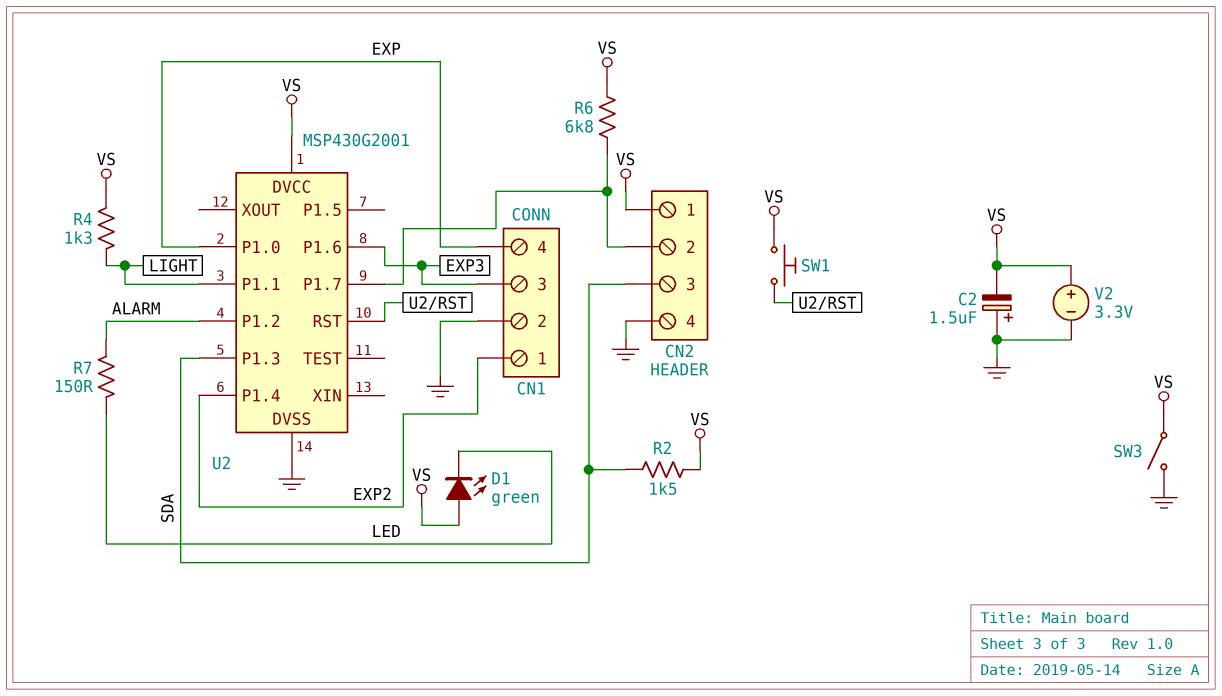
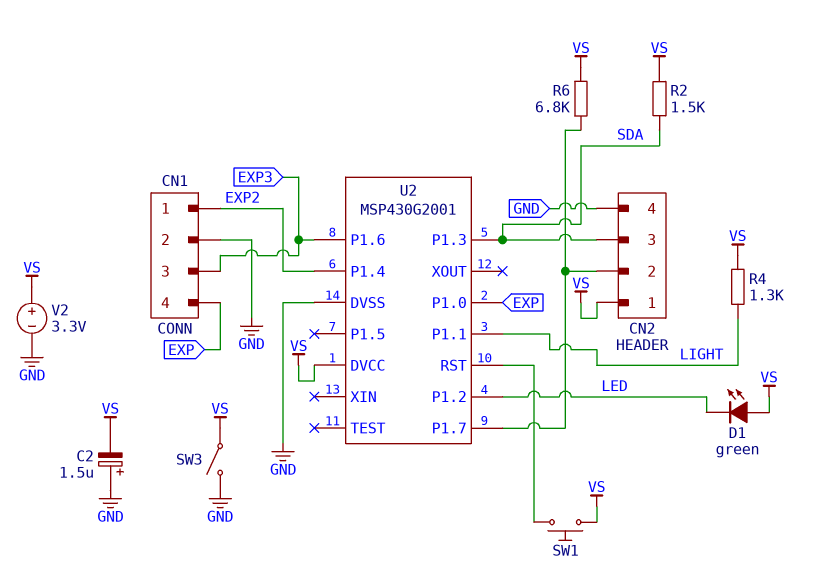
R7: 150 (ALARM, LED) -> none
U2 pin P1.2: ALARM -> LED

